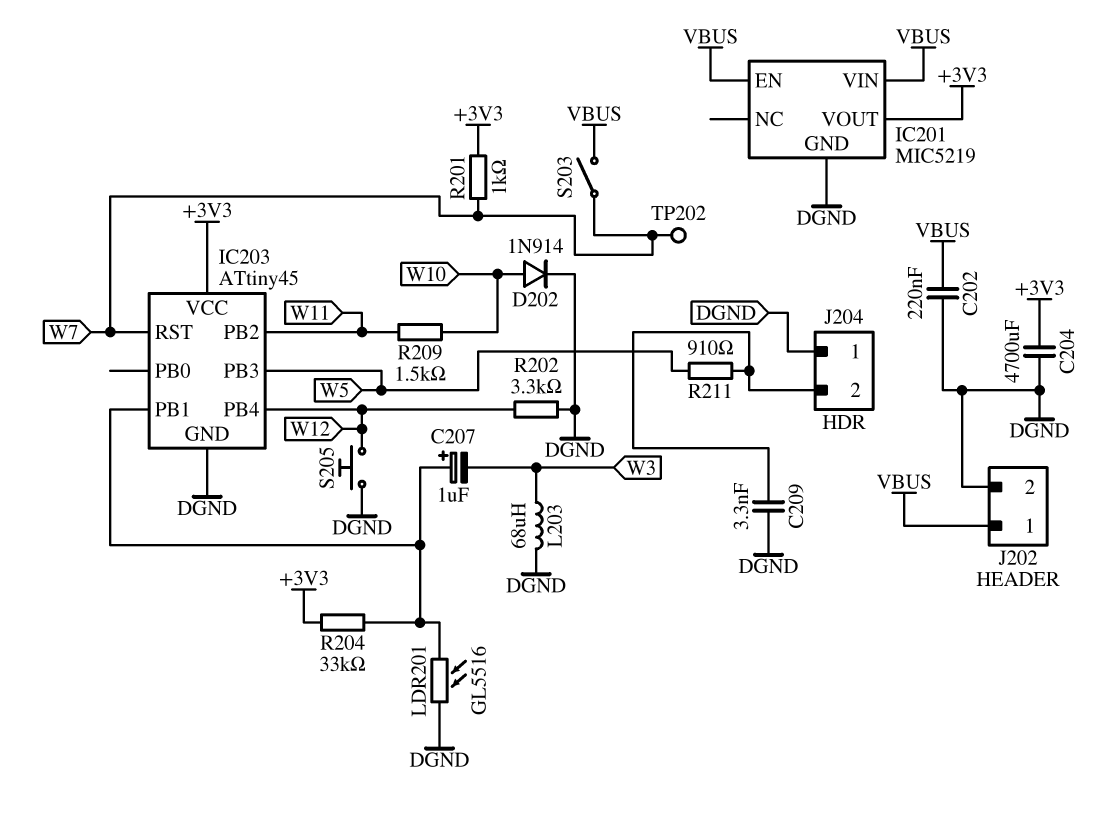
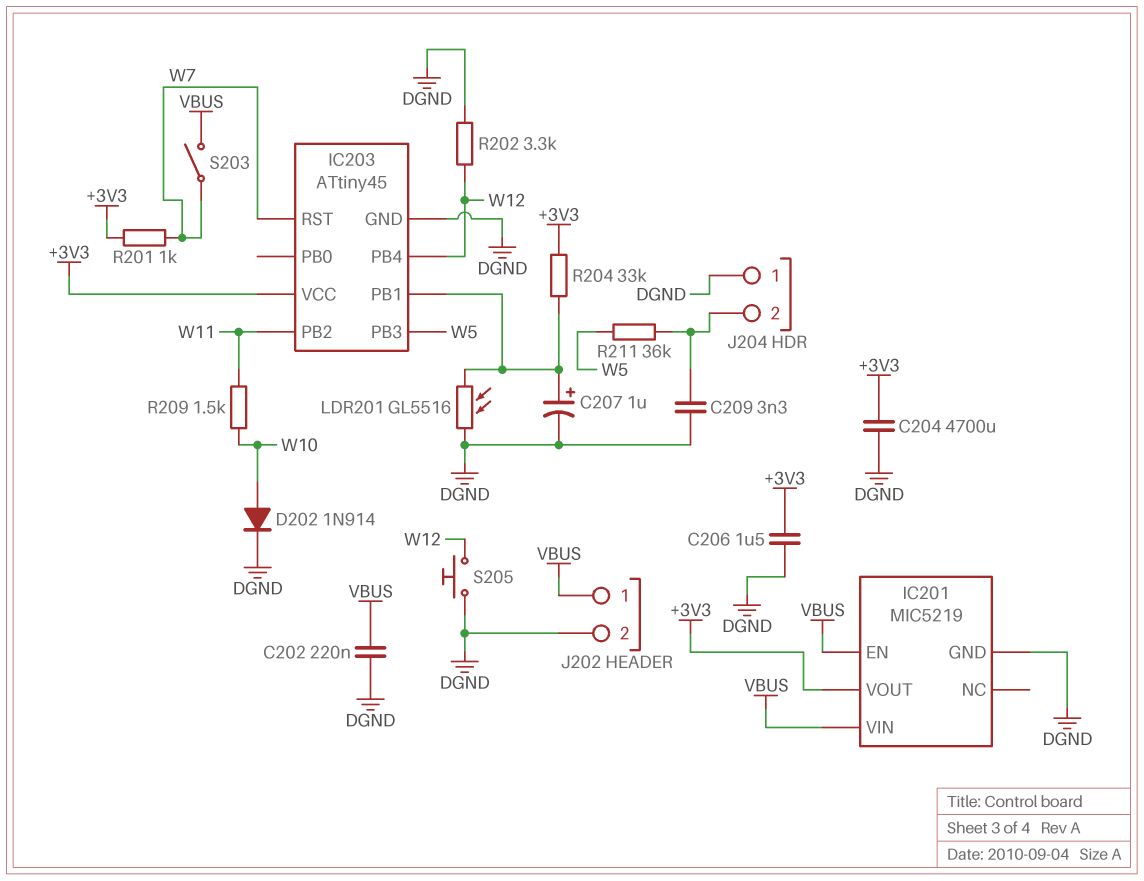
C206: none -> 1.5uF (+3V3, DGND)
C207: 1uF (plus IC203/PB1, minus W3) -> 1uF (plus IC203/PB1, minus DGND)
L203: 68uH (DGND, W3) -> none
R211: 910 (J204/2, W5) -> 36k (J204/2, W5)
TP202: test point (W7) -> none

